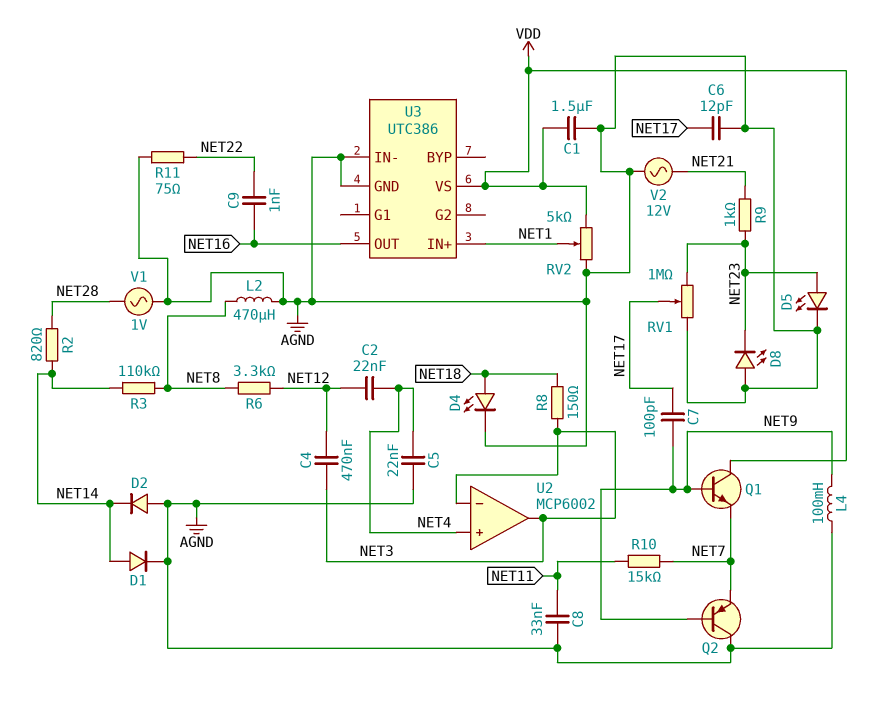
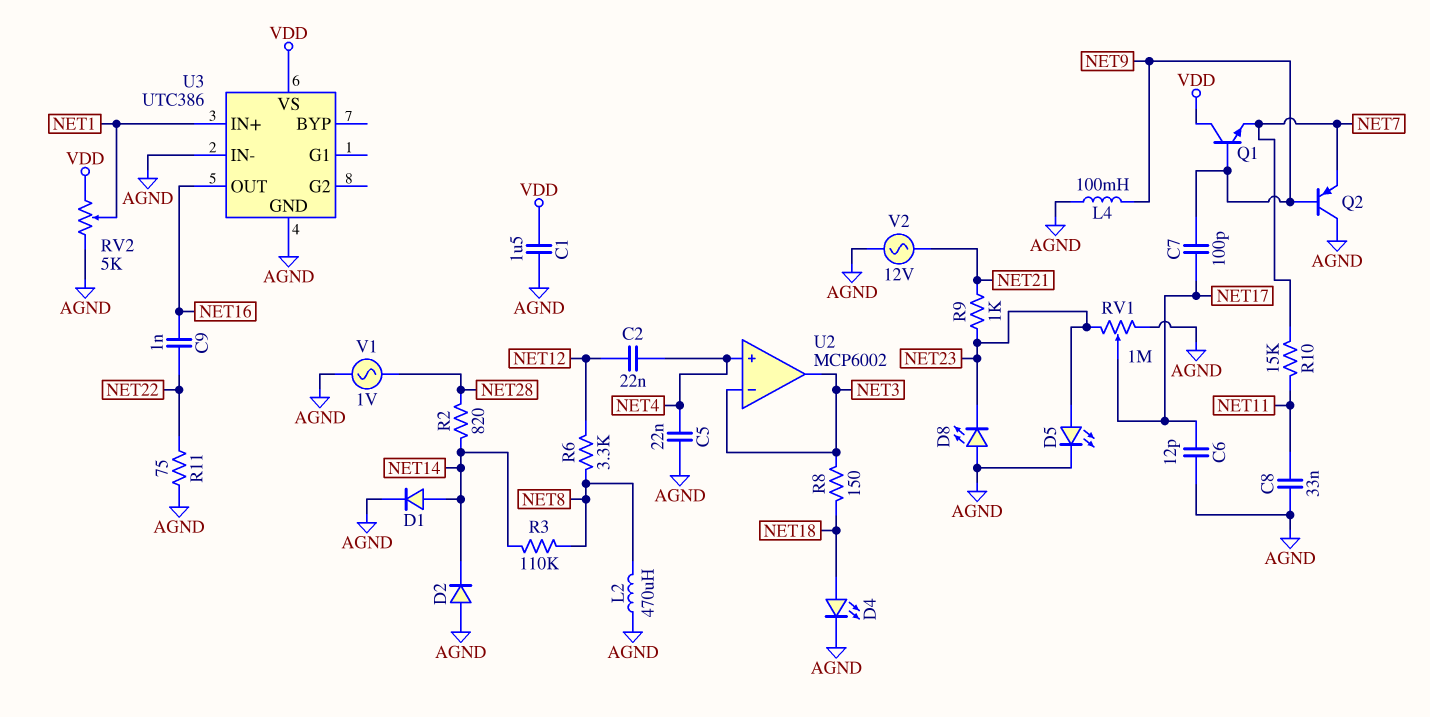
C4: 470nF (NET3, NET12) -> none

